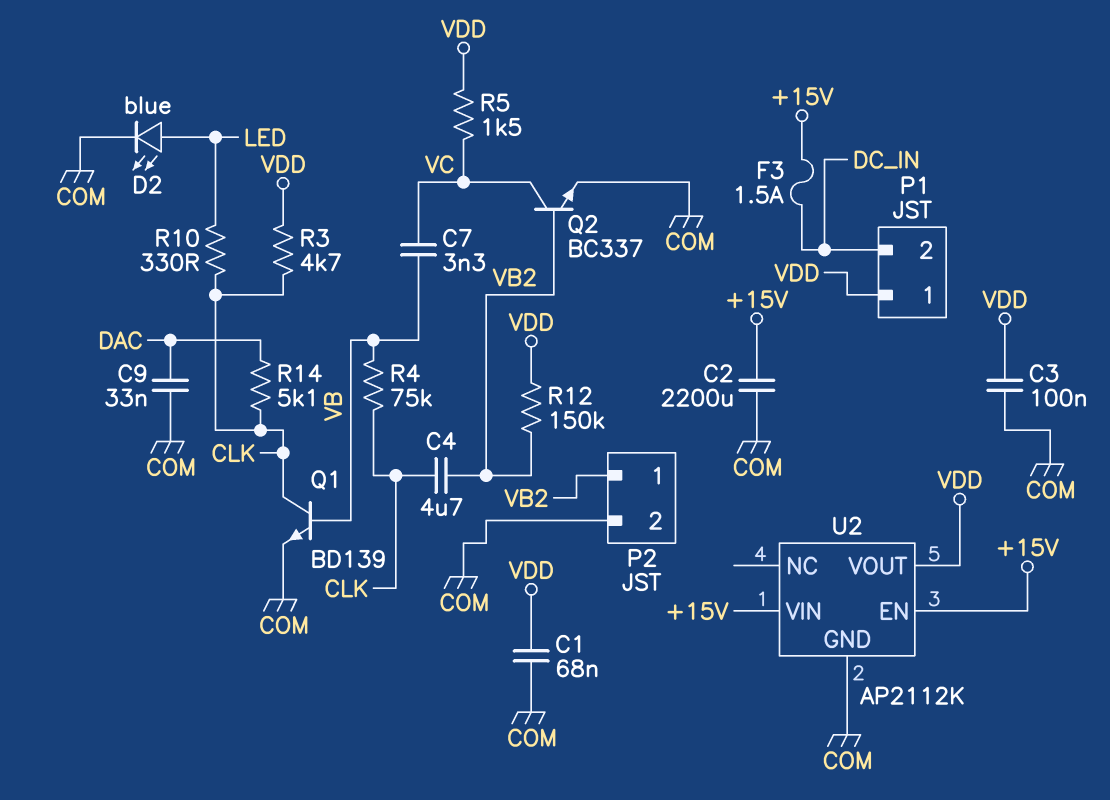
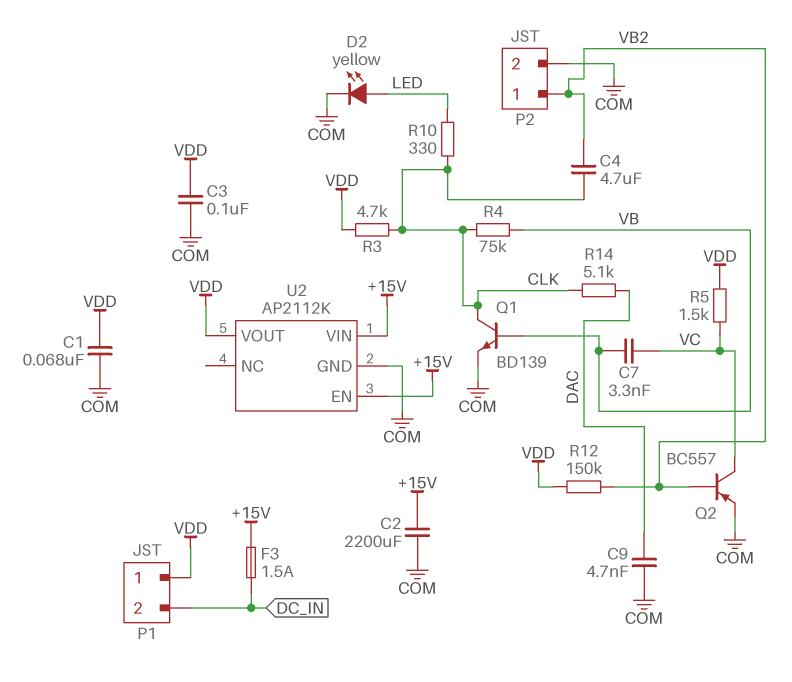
C9: 33nF (COM, DAC) -> 4.7nF (COM, DAC)
D2: LED blue (A LED, K COM) -> LED yellow (A LED, K COM)
Q2: NPN BC337 (B VB2, C VC, E COM) -> PNP BC557 (B VB2, C VC, E COM)

